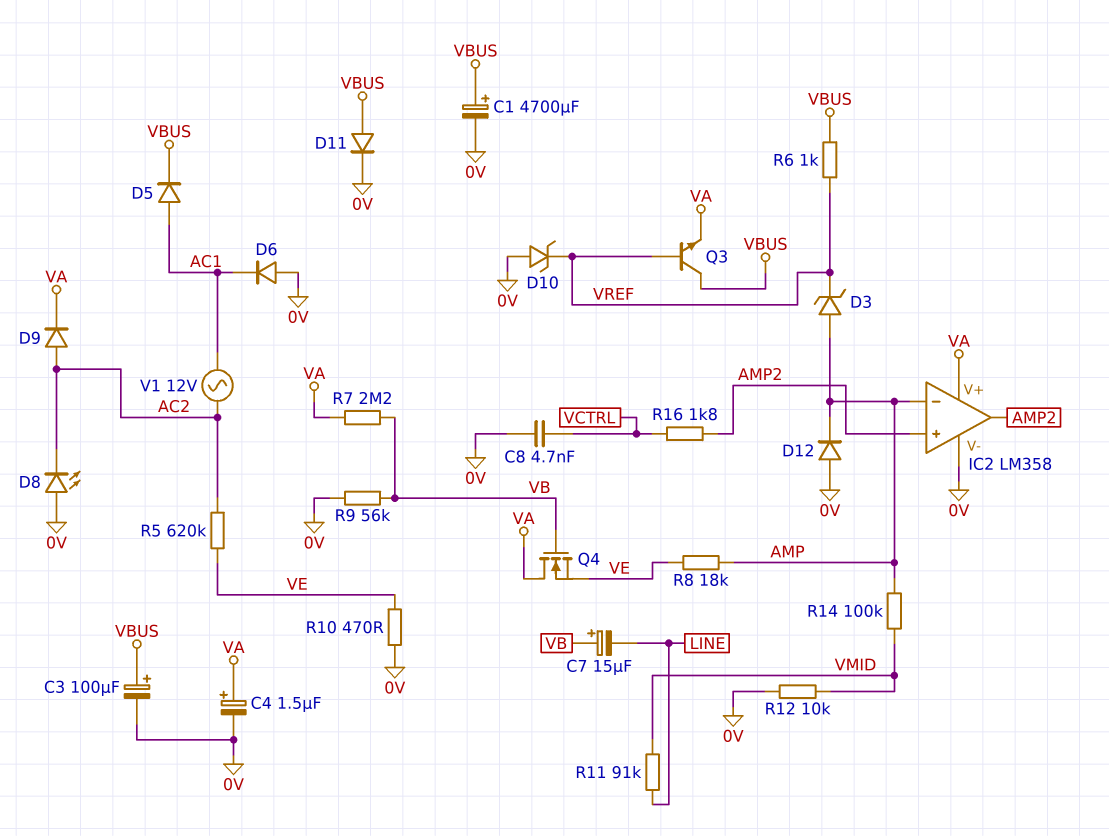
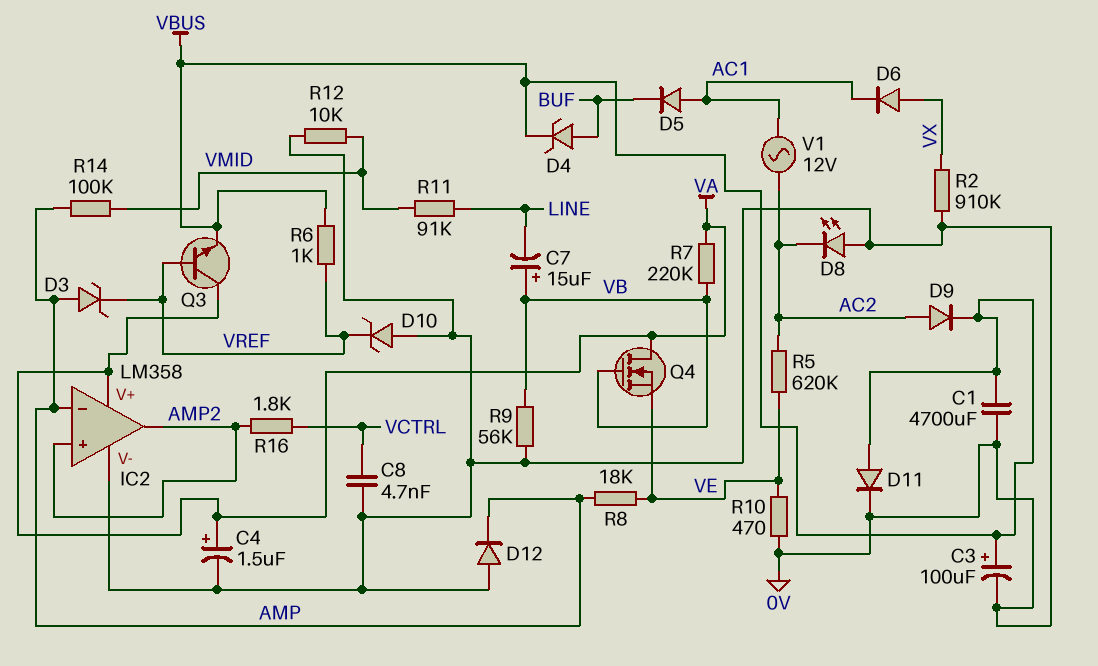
C1: 4700uF (plus VBUS, minus 0V) -> 4700uF (0V, VBUS)
D4: none -> zener (A BUF, K VBUS)
D5: diode (A AC1, K VBUS) -> diode (A AC1, K BUF)
D6: diode (A 0V, K AC1) -> diode (A VX, K AC1)
D9: diode (A AC2, K VA) -> diode (A AC2, K VBUS)
Q3: NPN (B VREF, C VBUS, E VA) -> NPN (B VREF, C VA, E VBUS)
R2: none -> 910k (0V, VX)
R7: 2.2M (VA, VB) -> 220k (VA, VB)

